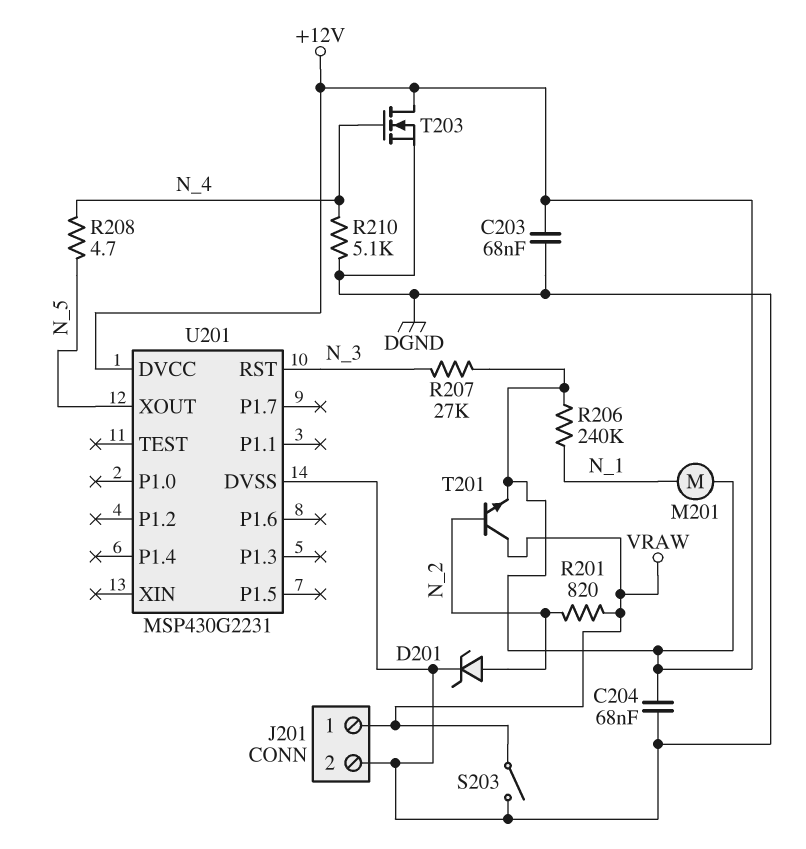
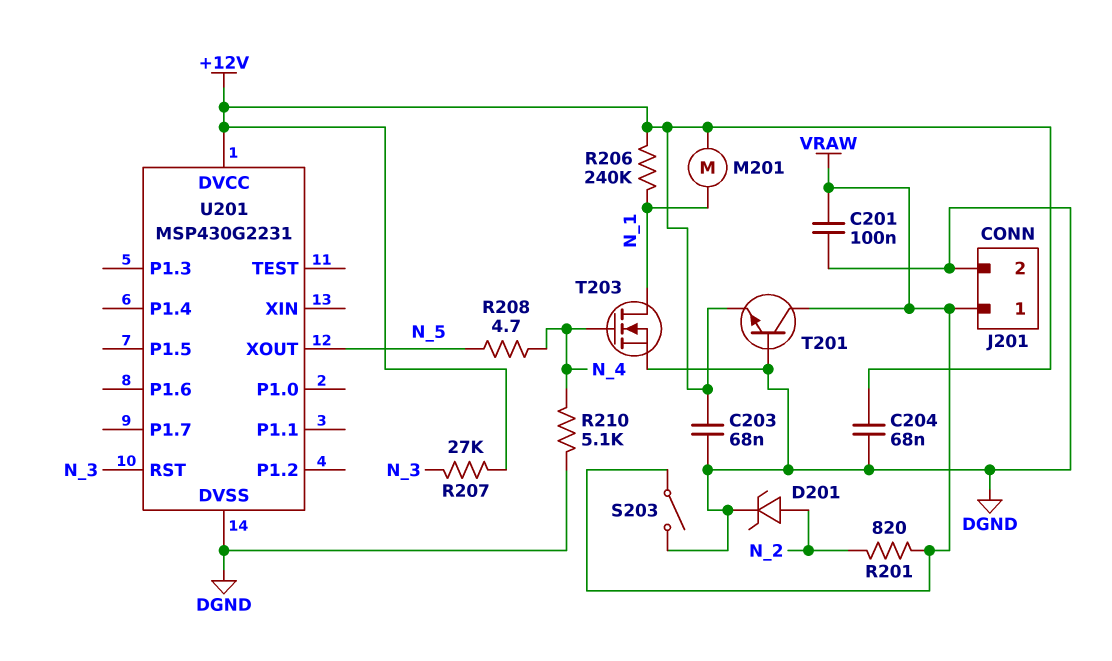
C201: none -> 100nF (DGND, VRAW)
T201: NPN (B N_2, C VRAW, E +12V) -> NPN (B DGND, C VRAW, E +12V)
T203: NMOS (G N_4, D +12V, S DGND) -> NMOS (G N_4, D N_1, S DGND)

